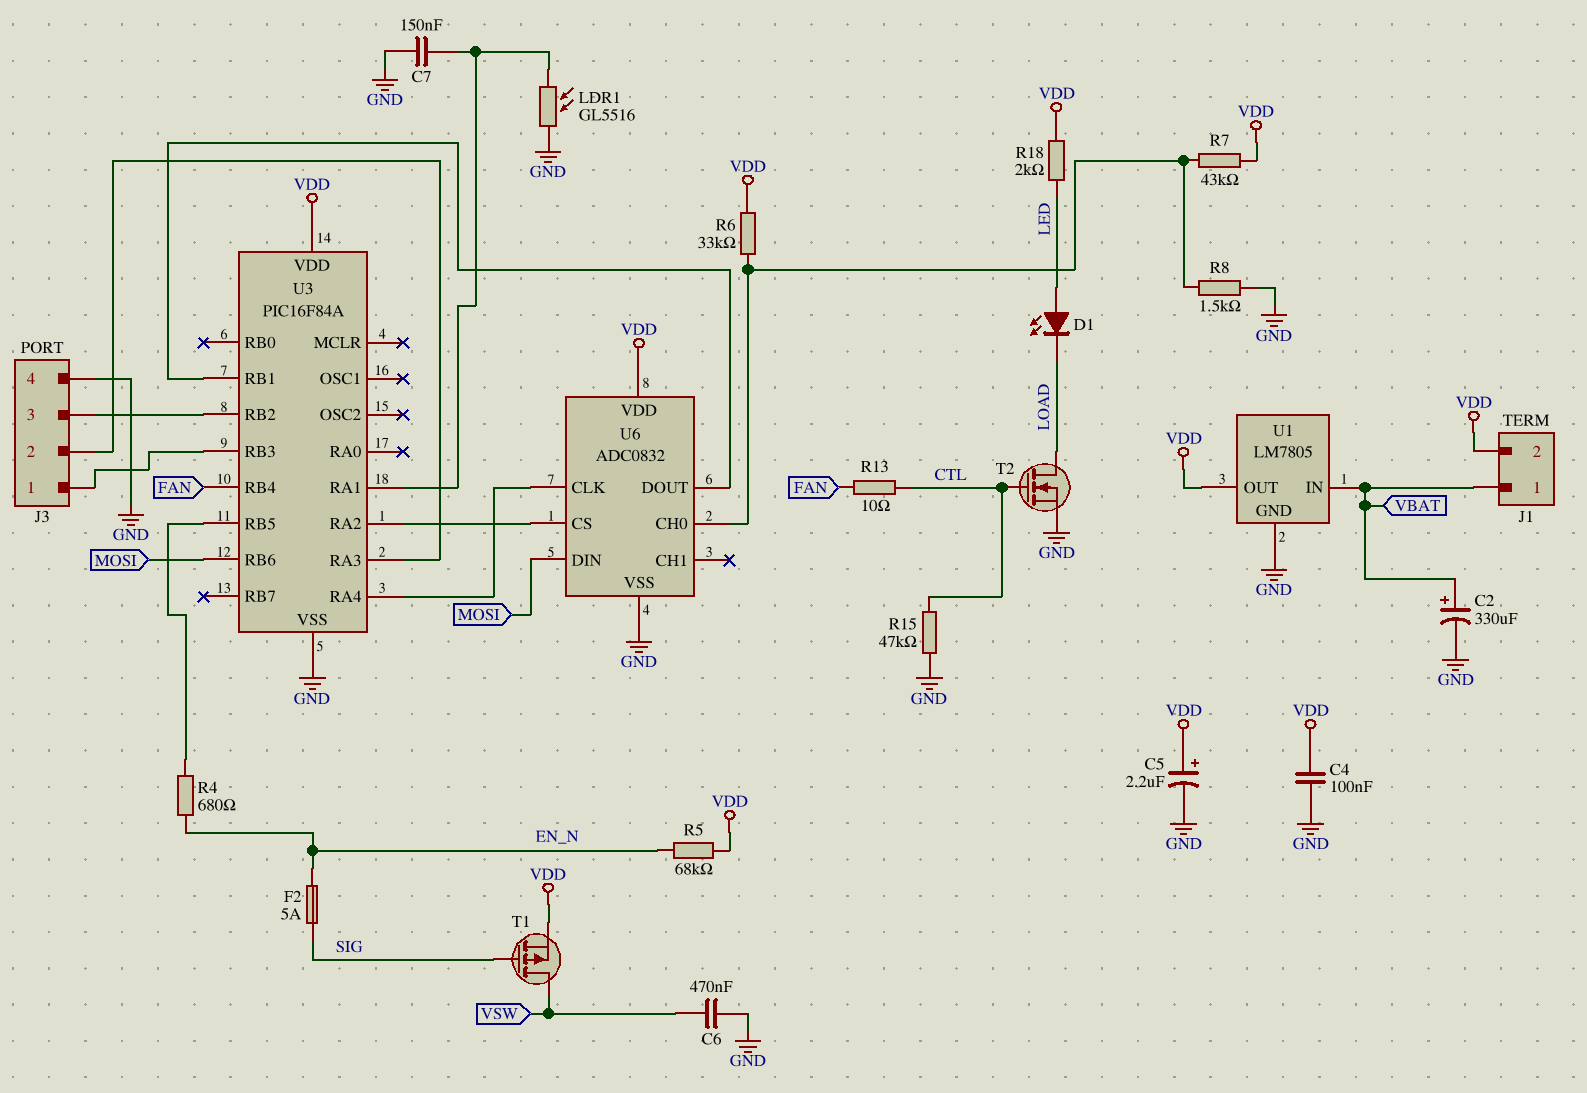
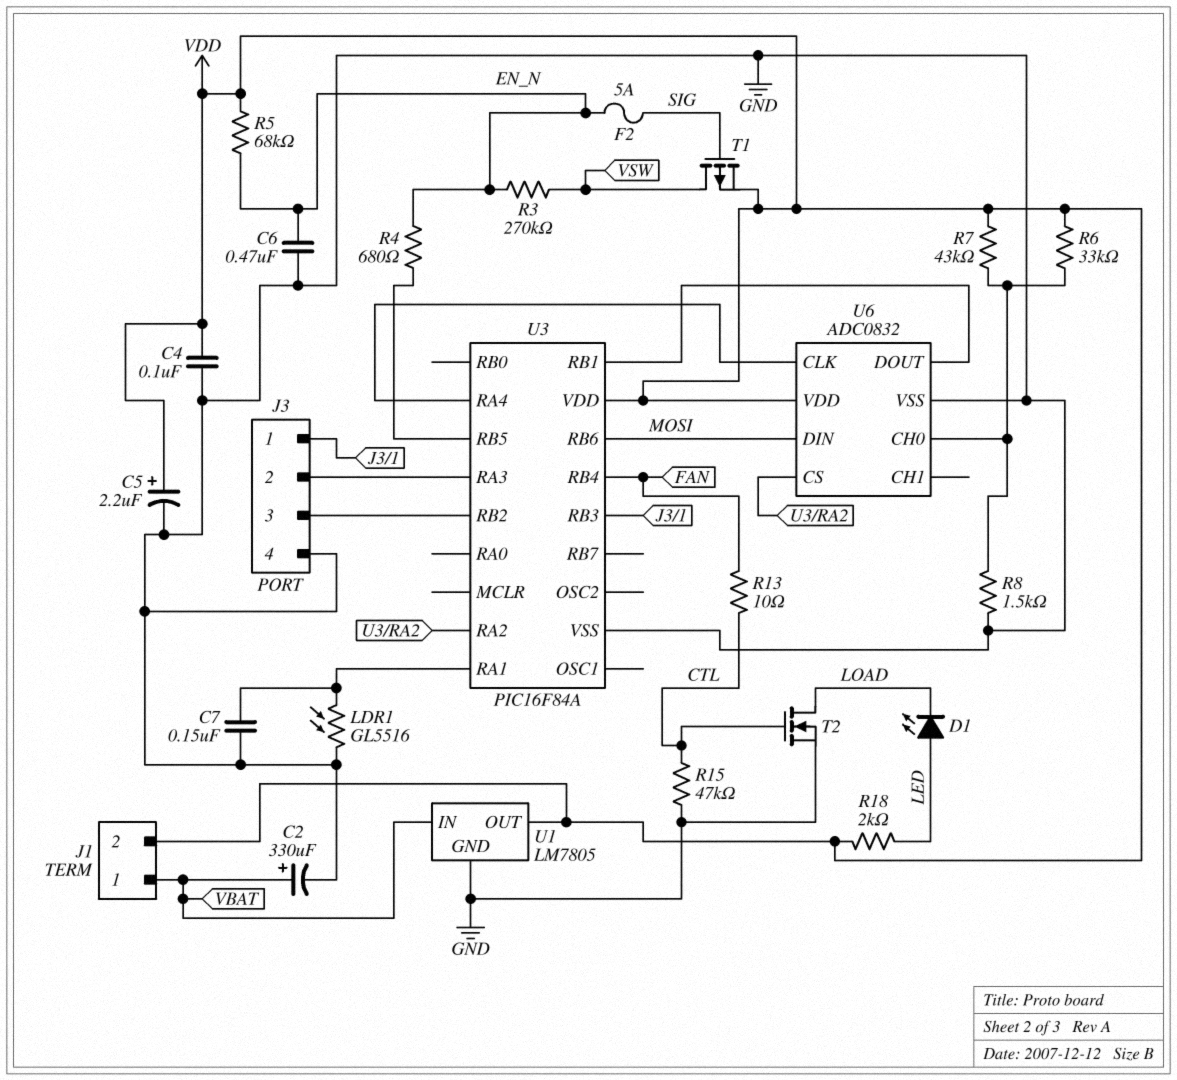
C6: 470nF (GND, VSW) -> 470nF (EN_N, GND)
R3: none -> 270k (EN_N, VSW)

